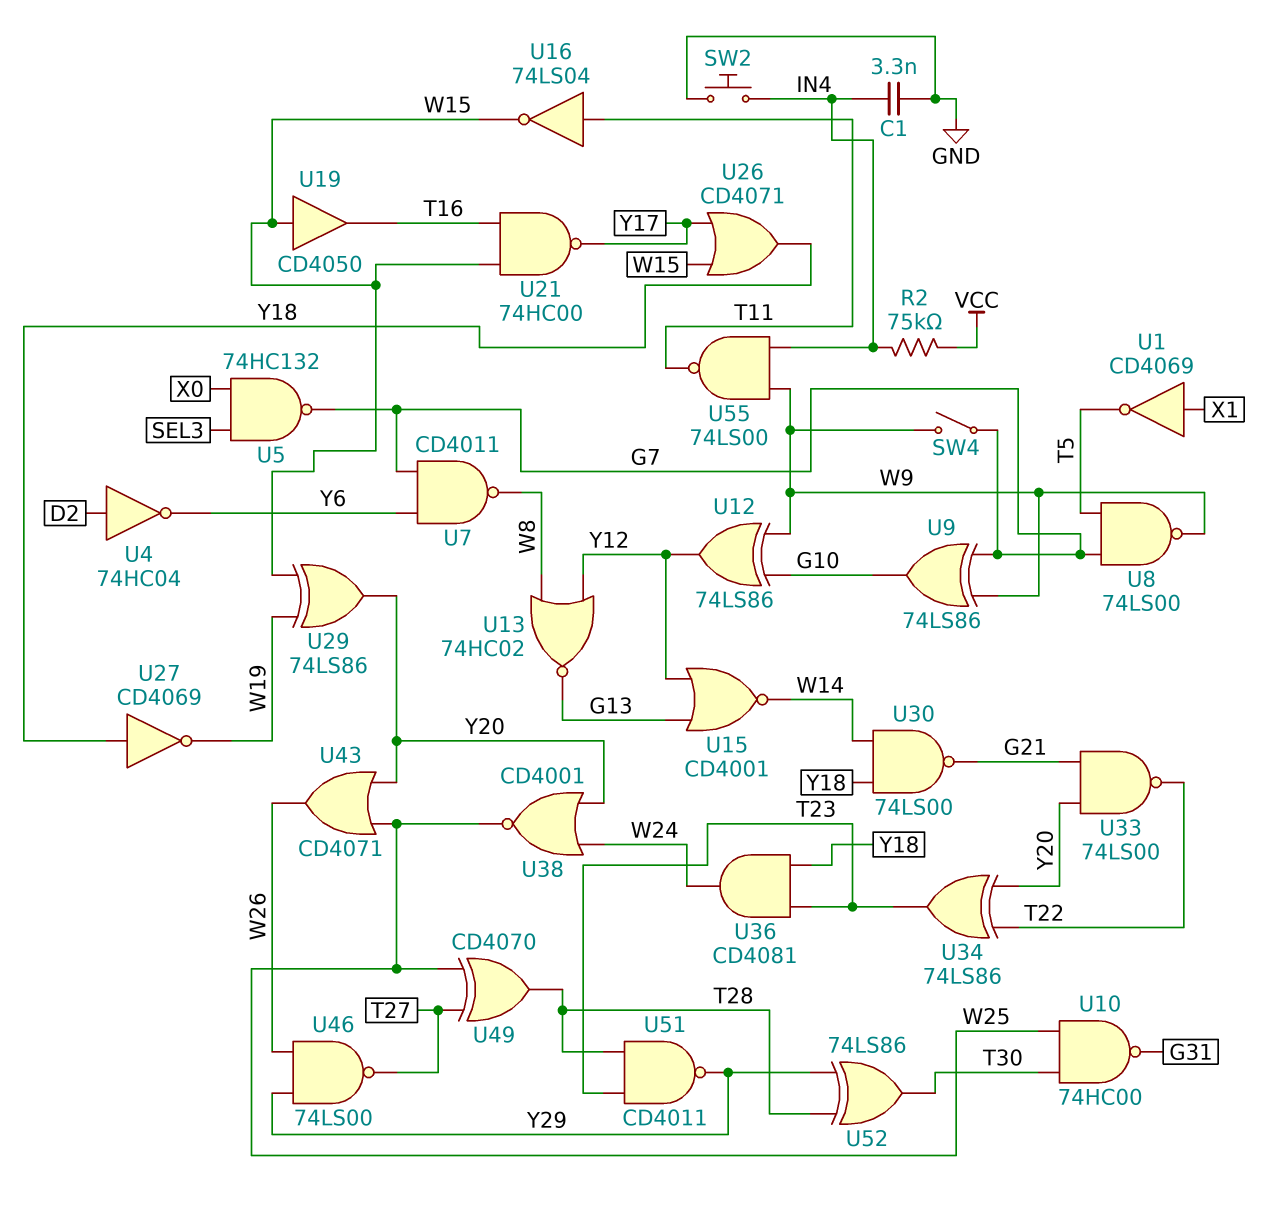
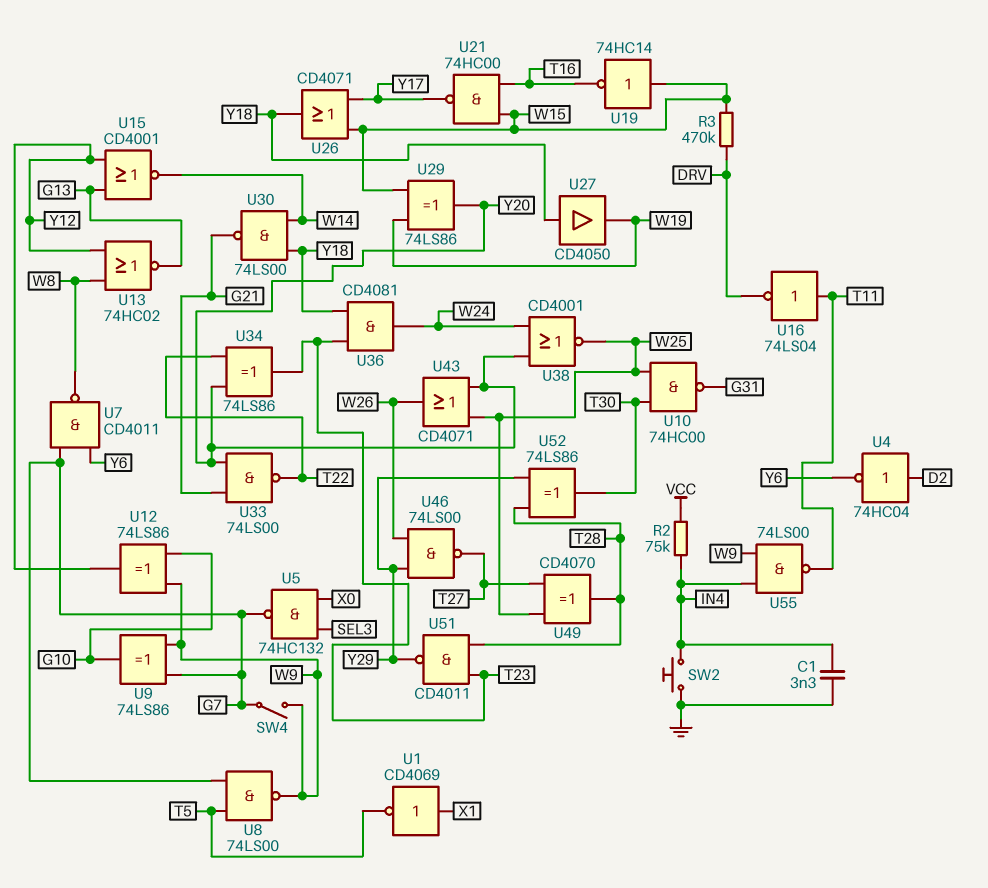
R3: none -> 470k (DRV, W15)
U16: NOT 74LS04 (in T11, out W15) -> NOT 74LS04 (in T11, out DRV)
U19: buffer CD4050 (in W15, out T16) -> NOT 74HC14 (in W15, out T16)
U27: NOT CD4069 (in Y18, out W19) -> buffer CD4050 (in Y18, out W19)

